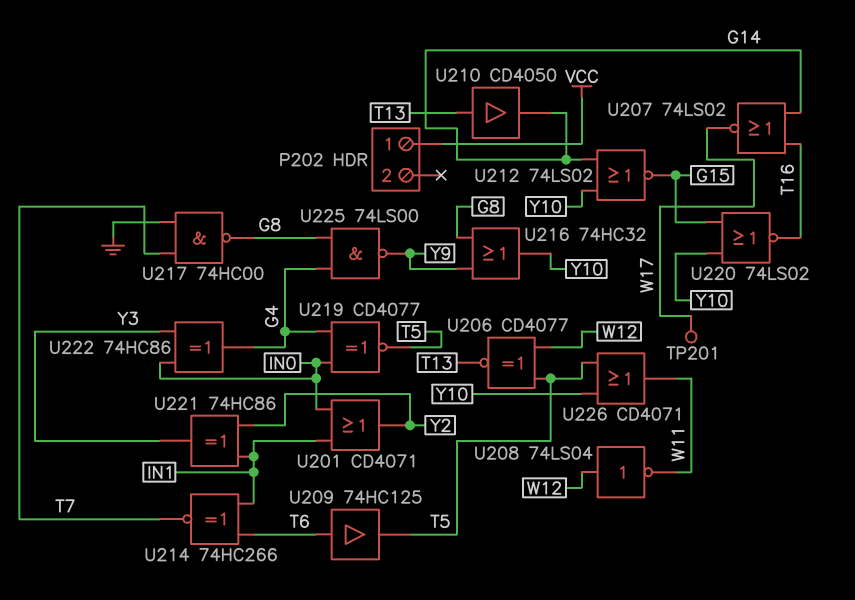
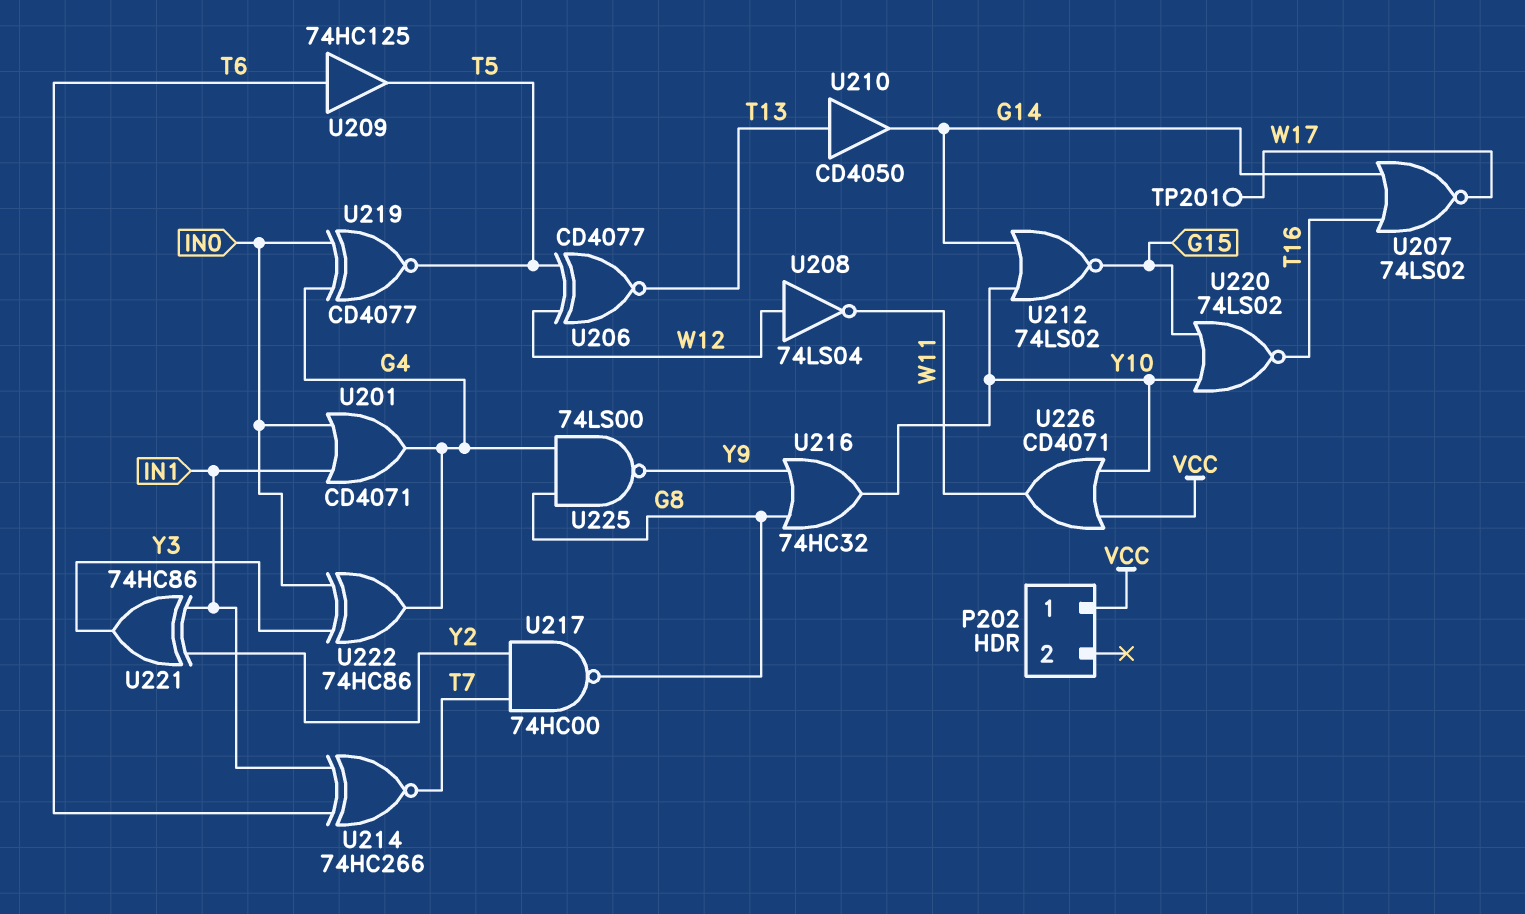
U201: OR CD4071 (in IN0, in IN1, out Y2) -> OR CD4071 (in IN0, in IN1, out G4)
U217: NAND 74HC00 (in GND, in T7, out G8) -> NAND 74HC00 (in T7, in Y2, out G8)
U226: OR CD4071 (in T5, in Y10, out W11) -> OR CD4071 (in VCC, in Y10, out W11)

